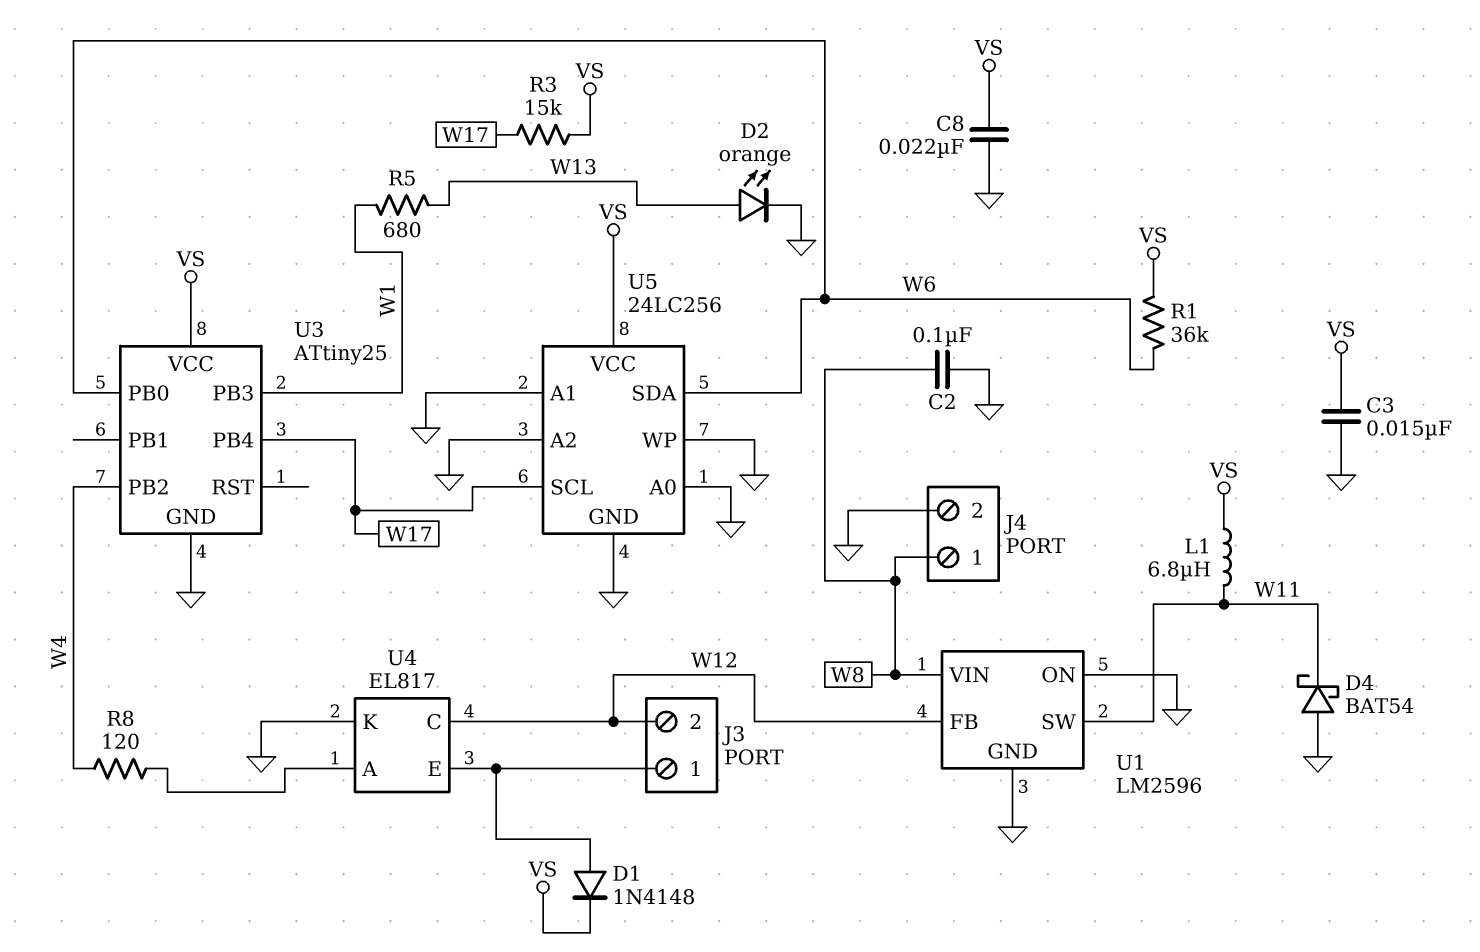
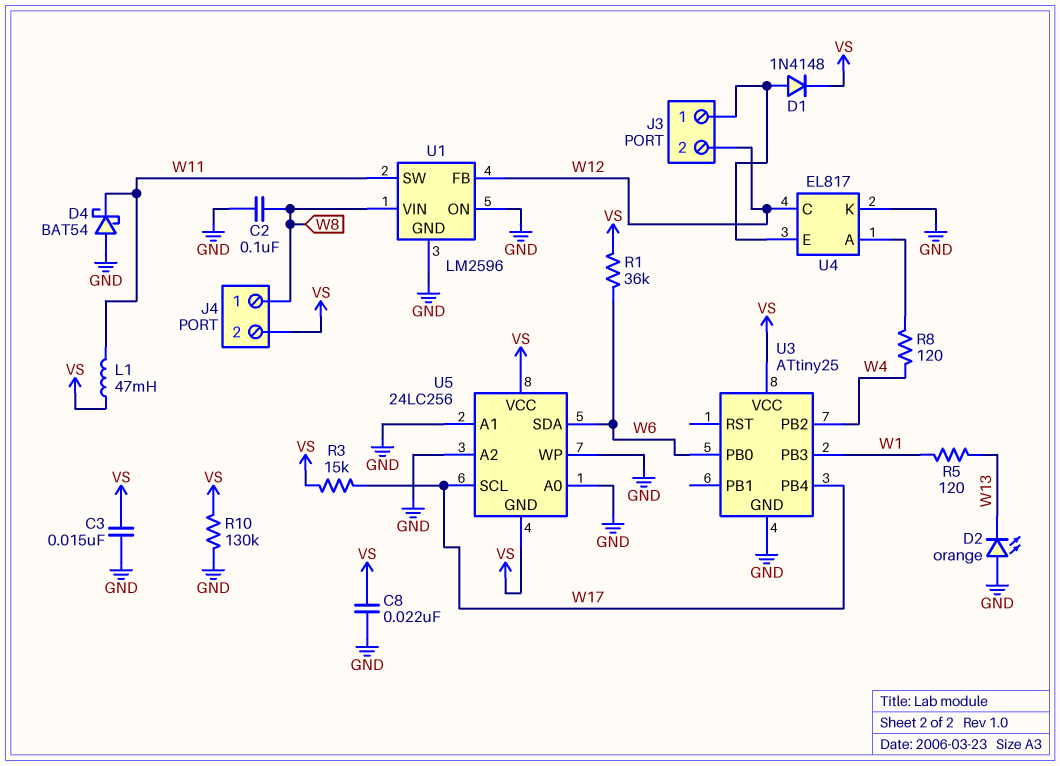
D2: LED orange (A W13, K GND) -> LED orange (A GND, K W13)
J4 pin 2: GND -> VS
L1: 6.8uH (VS, W11) -> 47mH (VS, W11)
R5: 680 (W1, W13) -> 120 (W1, W13)
R10: none -> 130k (GND, VS)
U5 pin GND: GND -> VS

